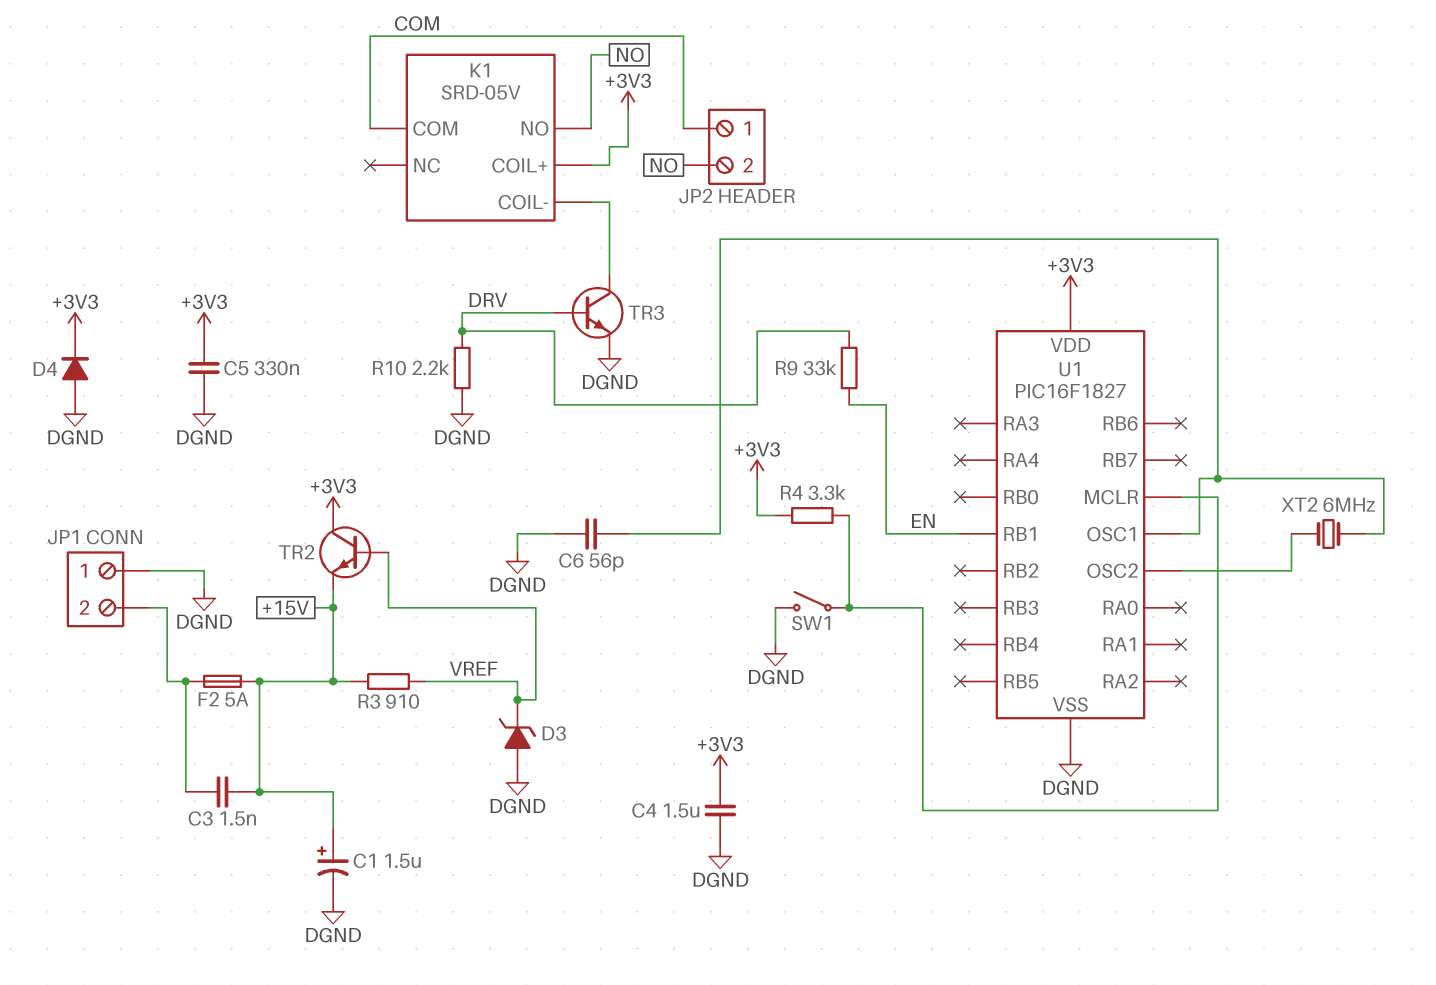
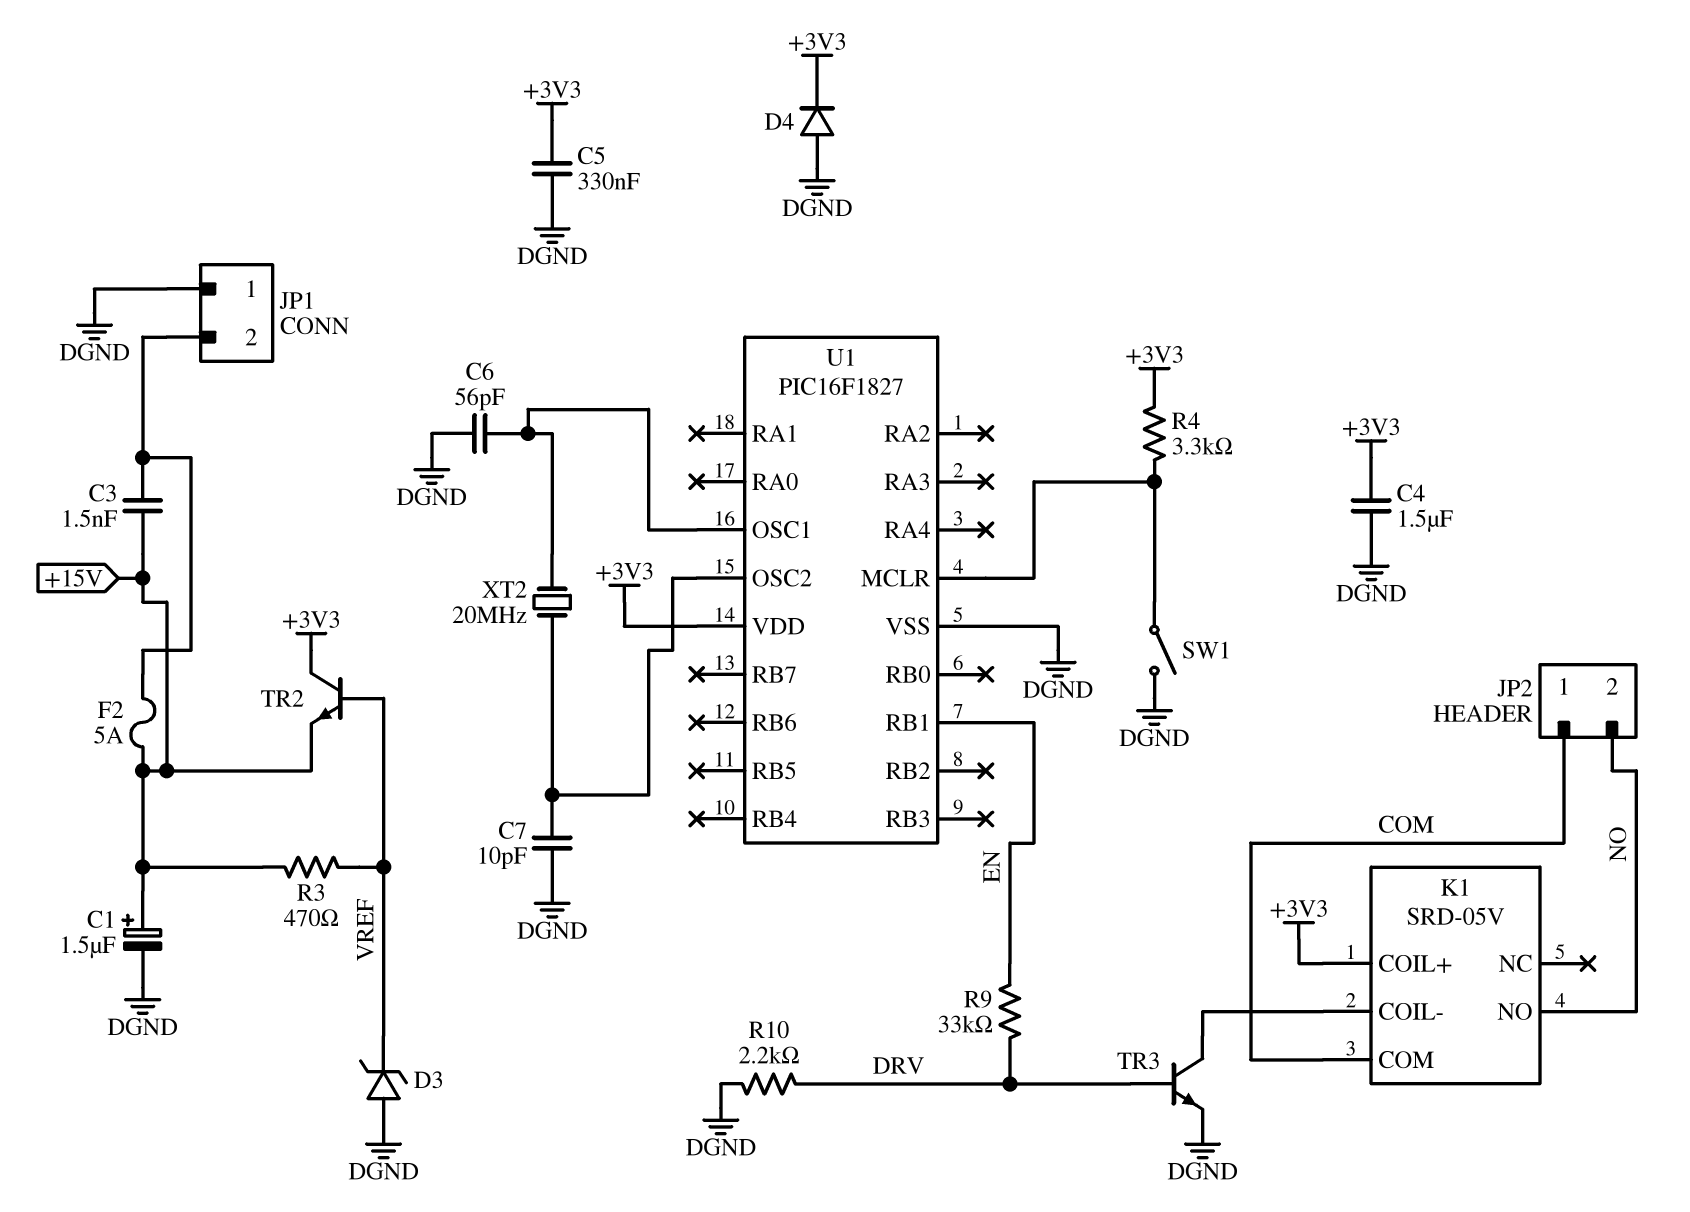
C7: none -> 10pF (DGND, U1/OSC2)
R3: 910 (+15V, VREF) -> 470 (+15V, VREF)
XT2: 6MHz (U1/OSC1, U1/OSC2) -> 20MHz (U1/OSC1, U1/OSC2)

